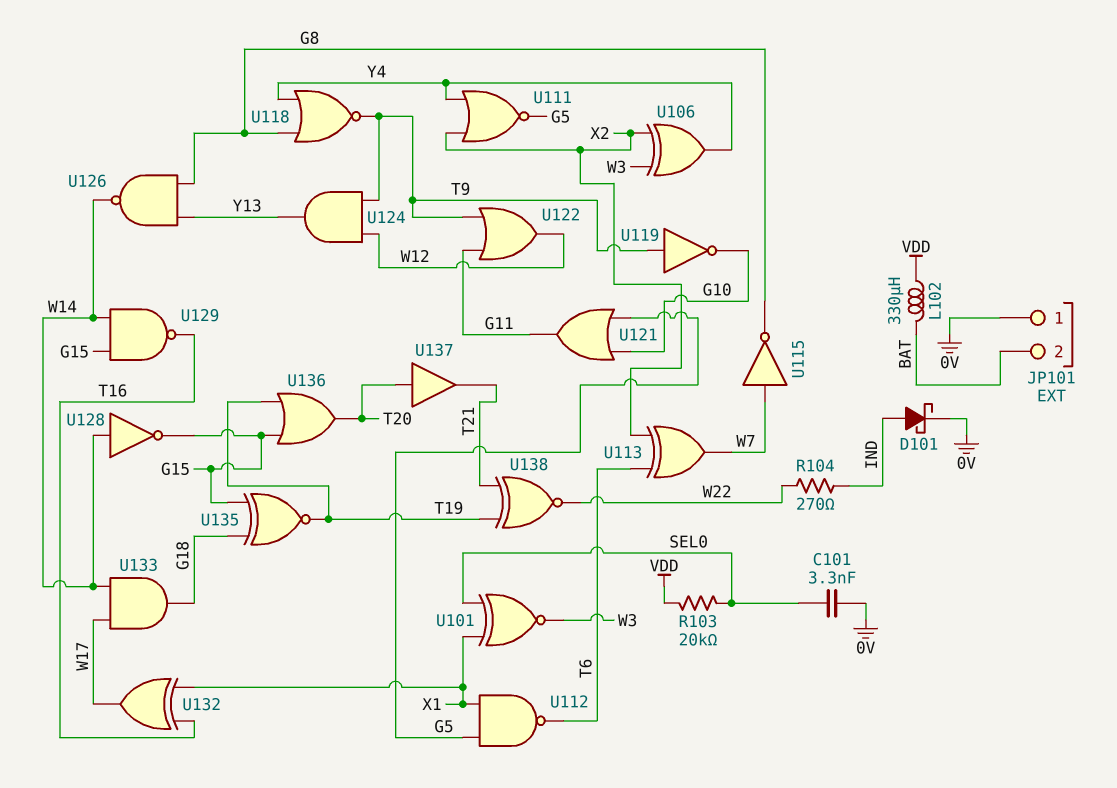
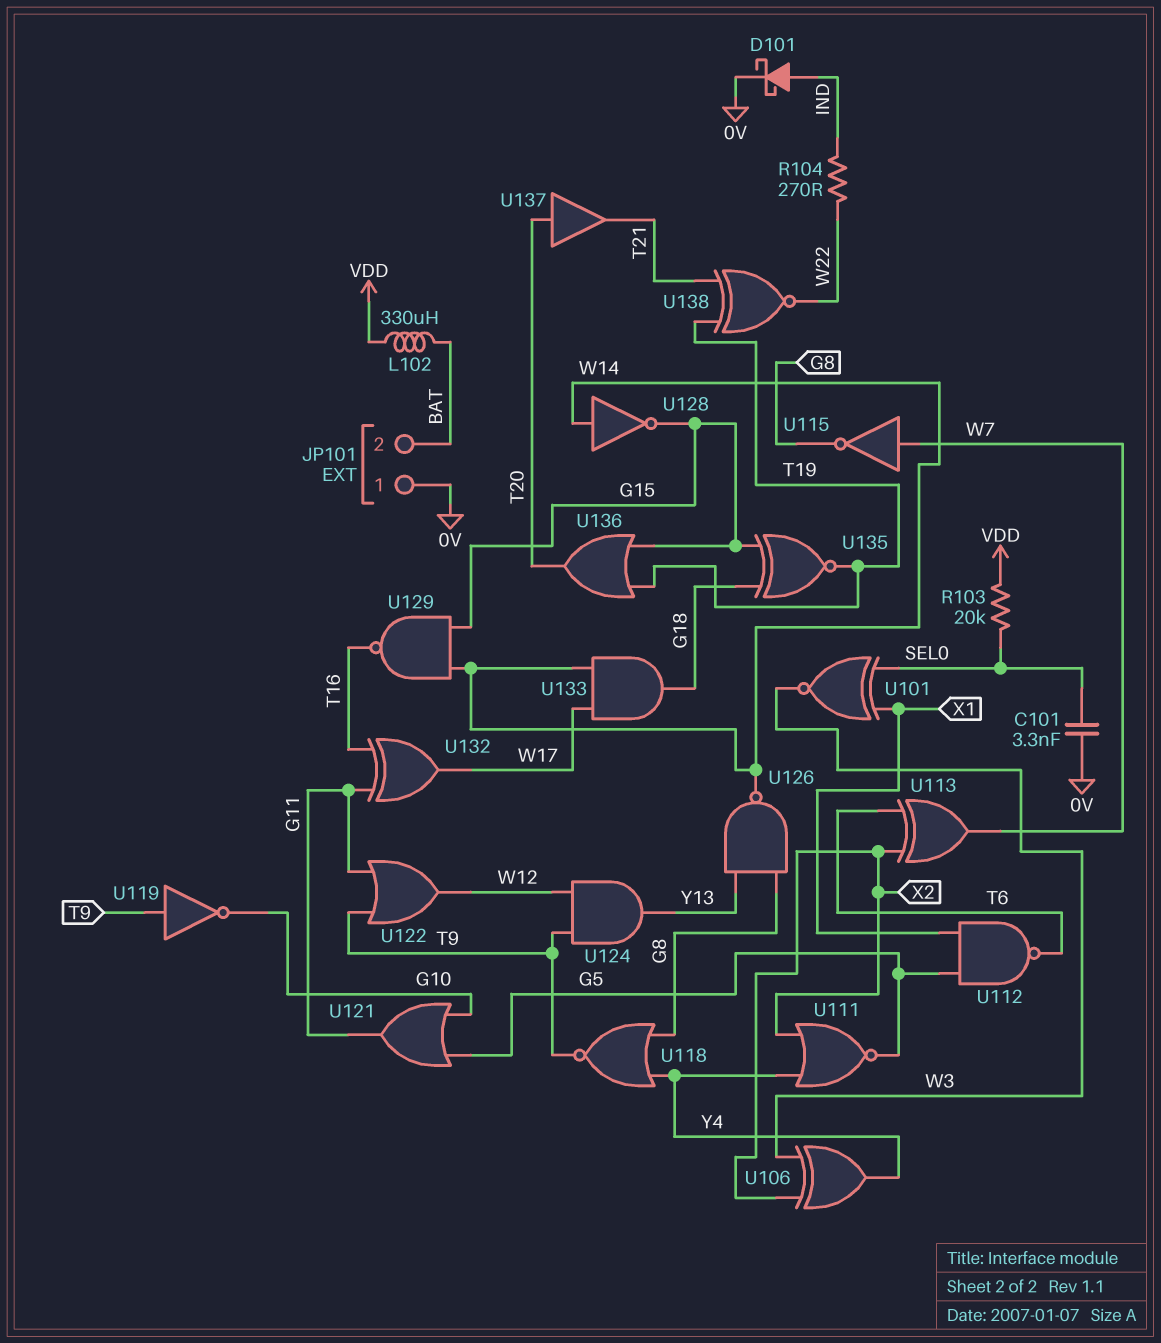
U132: XOR (in T16, in X1, out W17) -> XOR (in G11, in T16, out W17)

